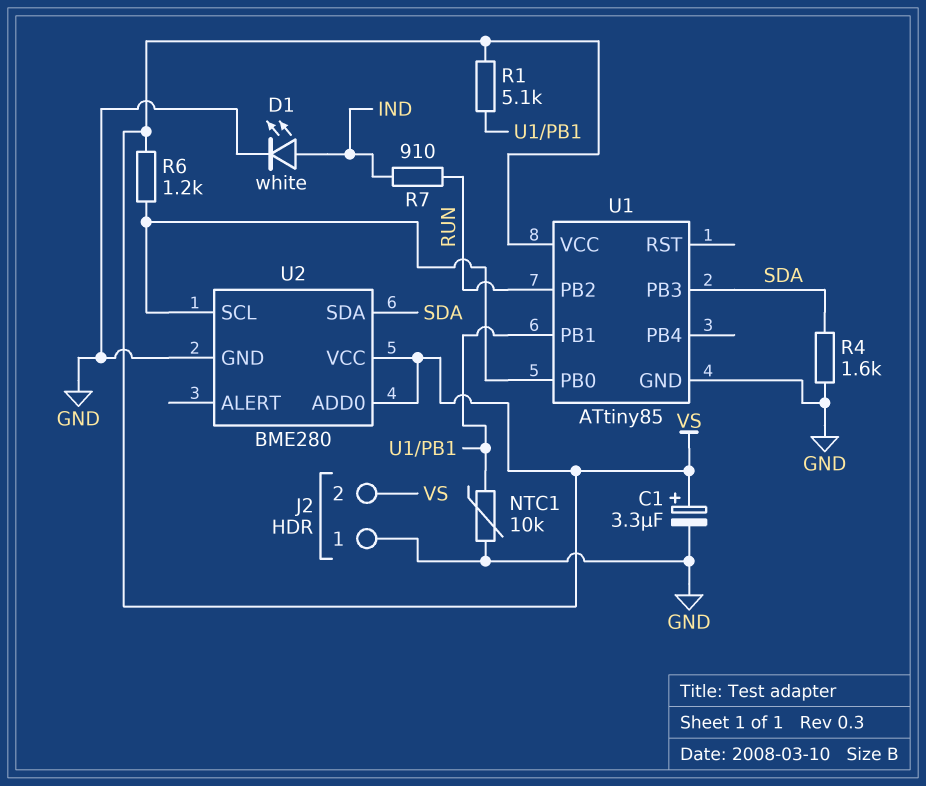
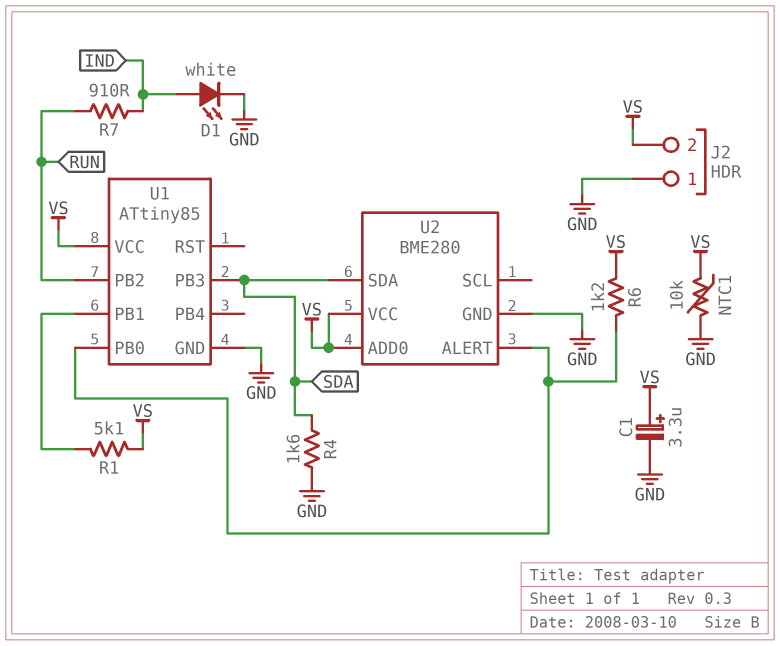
NTC1: 10k (GND, U1/PB1) -> 10k (GND, VS)
U2 pin ALERT: none -> U1/PB0
U2 pin SCL: U1/PB0 -> none

